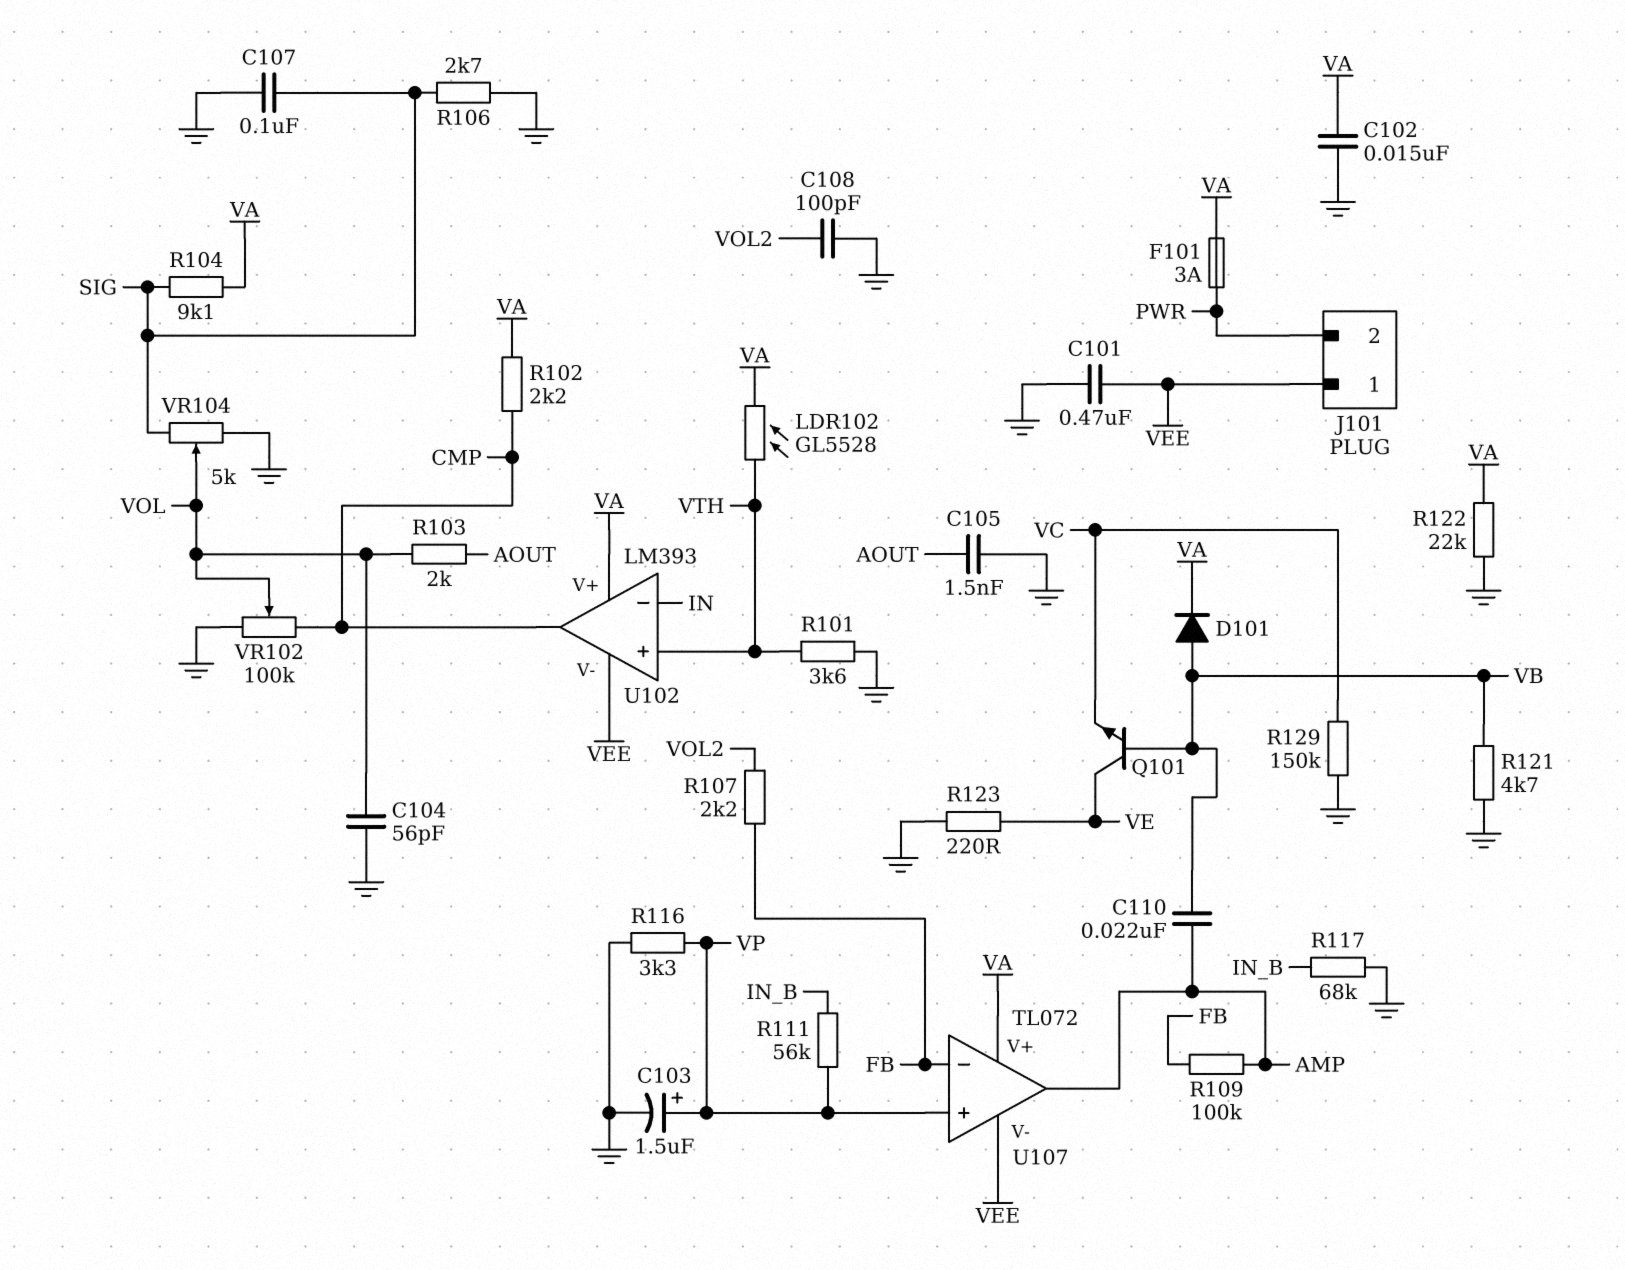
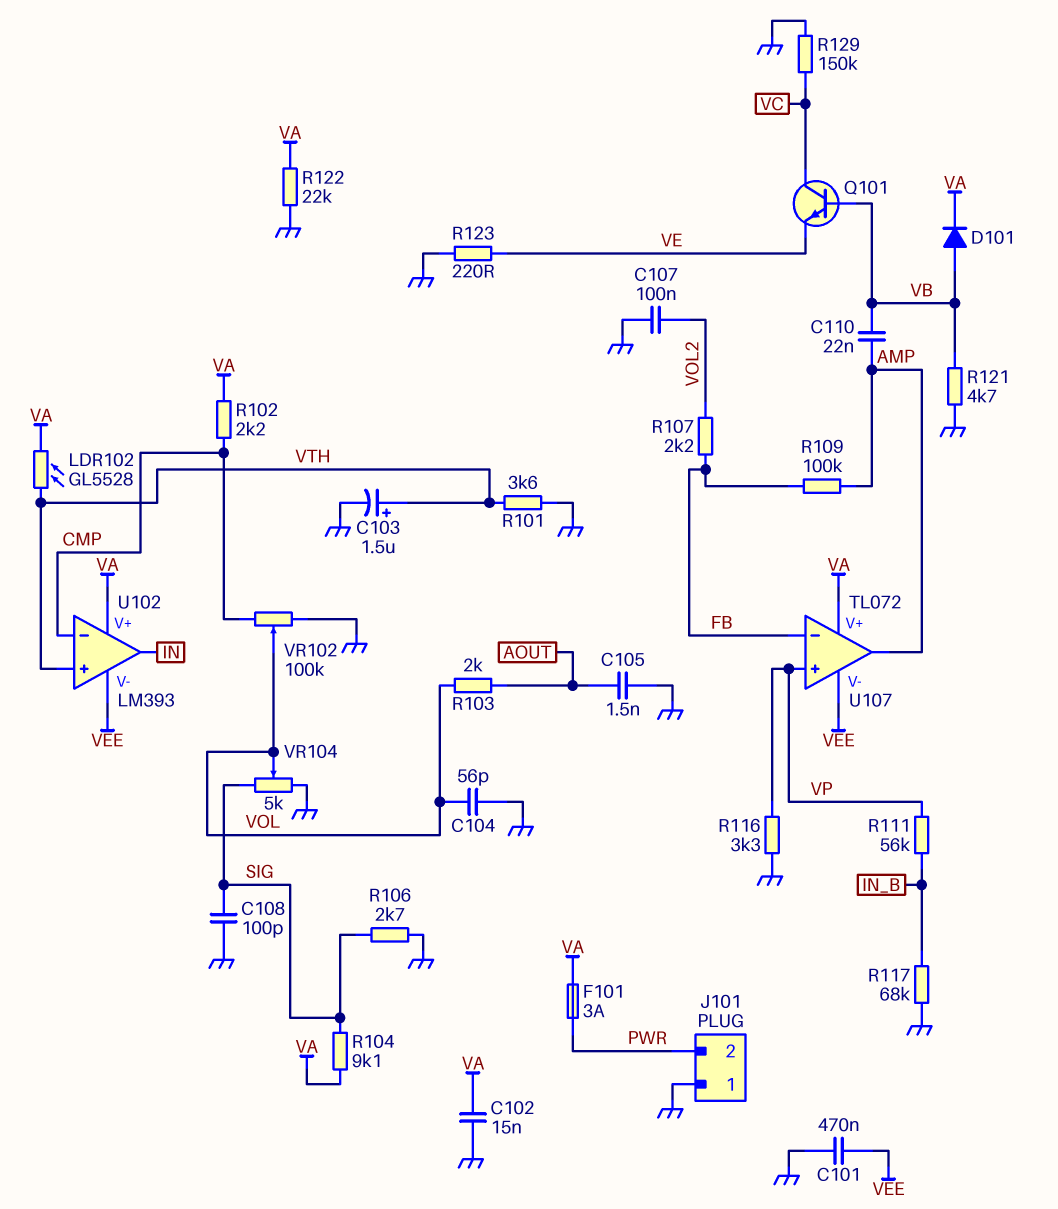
C103: 1.5uF (plus VP, minus GND) -> 1.5uF (plus VTH, minus GND)
C107: 100nF (GND, SIG) -> 100nF (GND, VOL2)
C108: 100pF (GND, VOL2) -> 100pF (GND, SIG)
J101 pin 1: VEE -> GND
Q101: NPN (B VB, C VE, E VC) -> NPN (B VB, C VC, E VE)
U102 pin in-: IN -> CMP
U102 pin out: CMP -> IN

